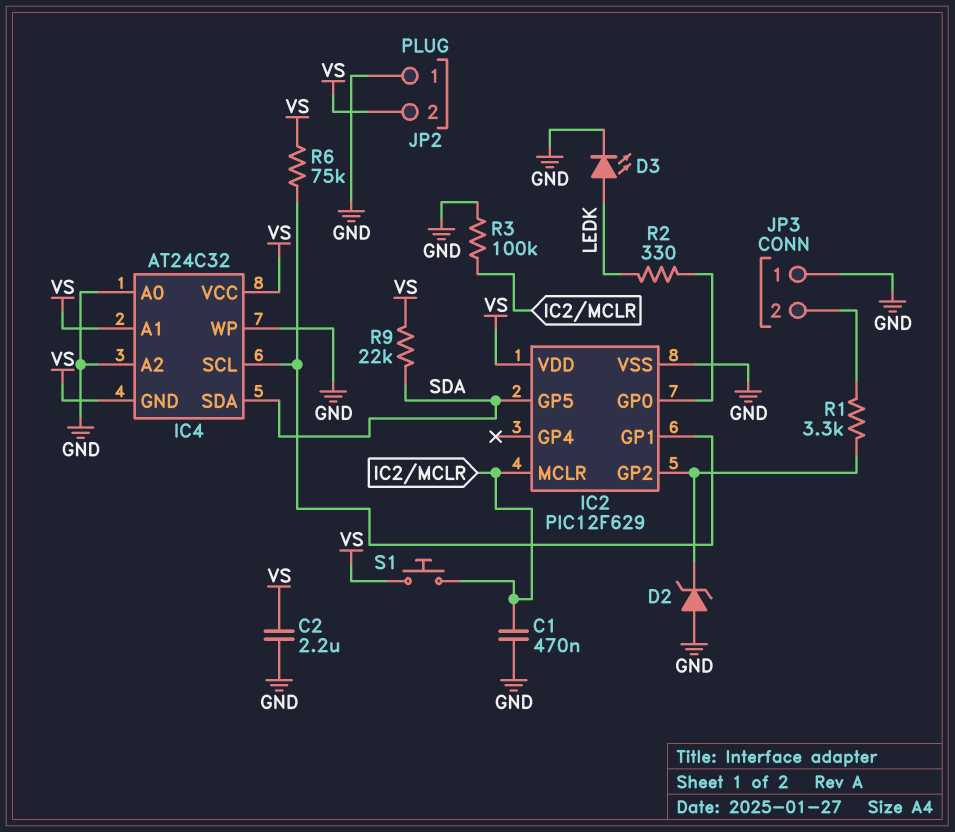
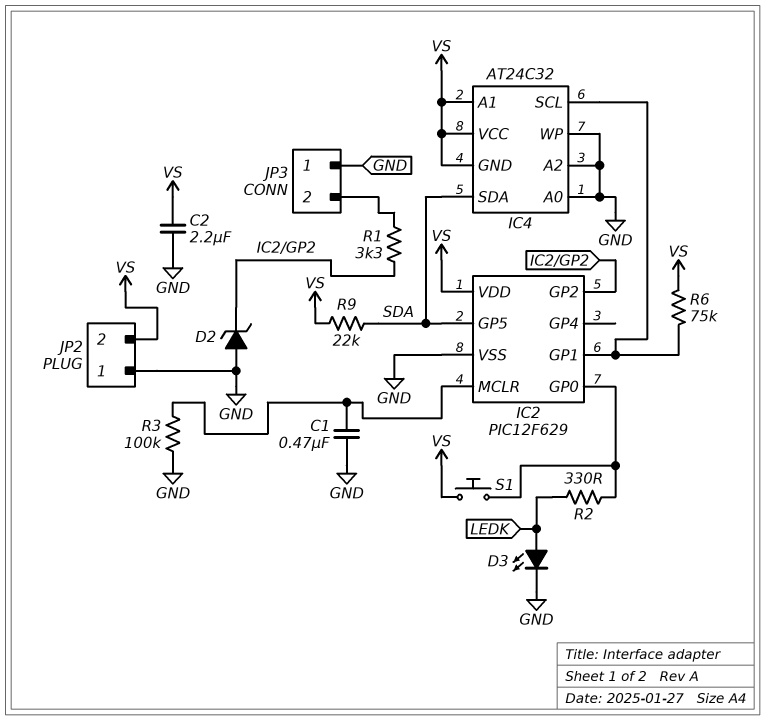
S1: button (IC2/MCLR, VS) -> button (IC2/GP0, VS)

